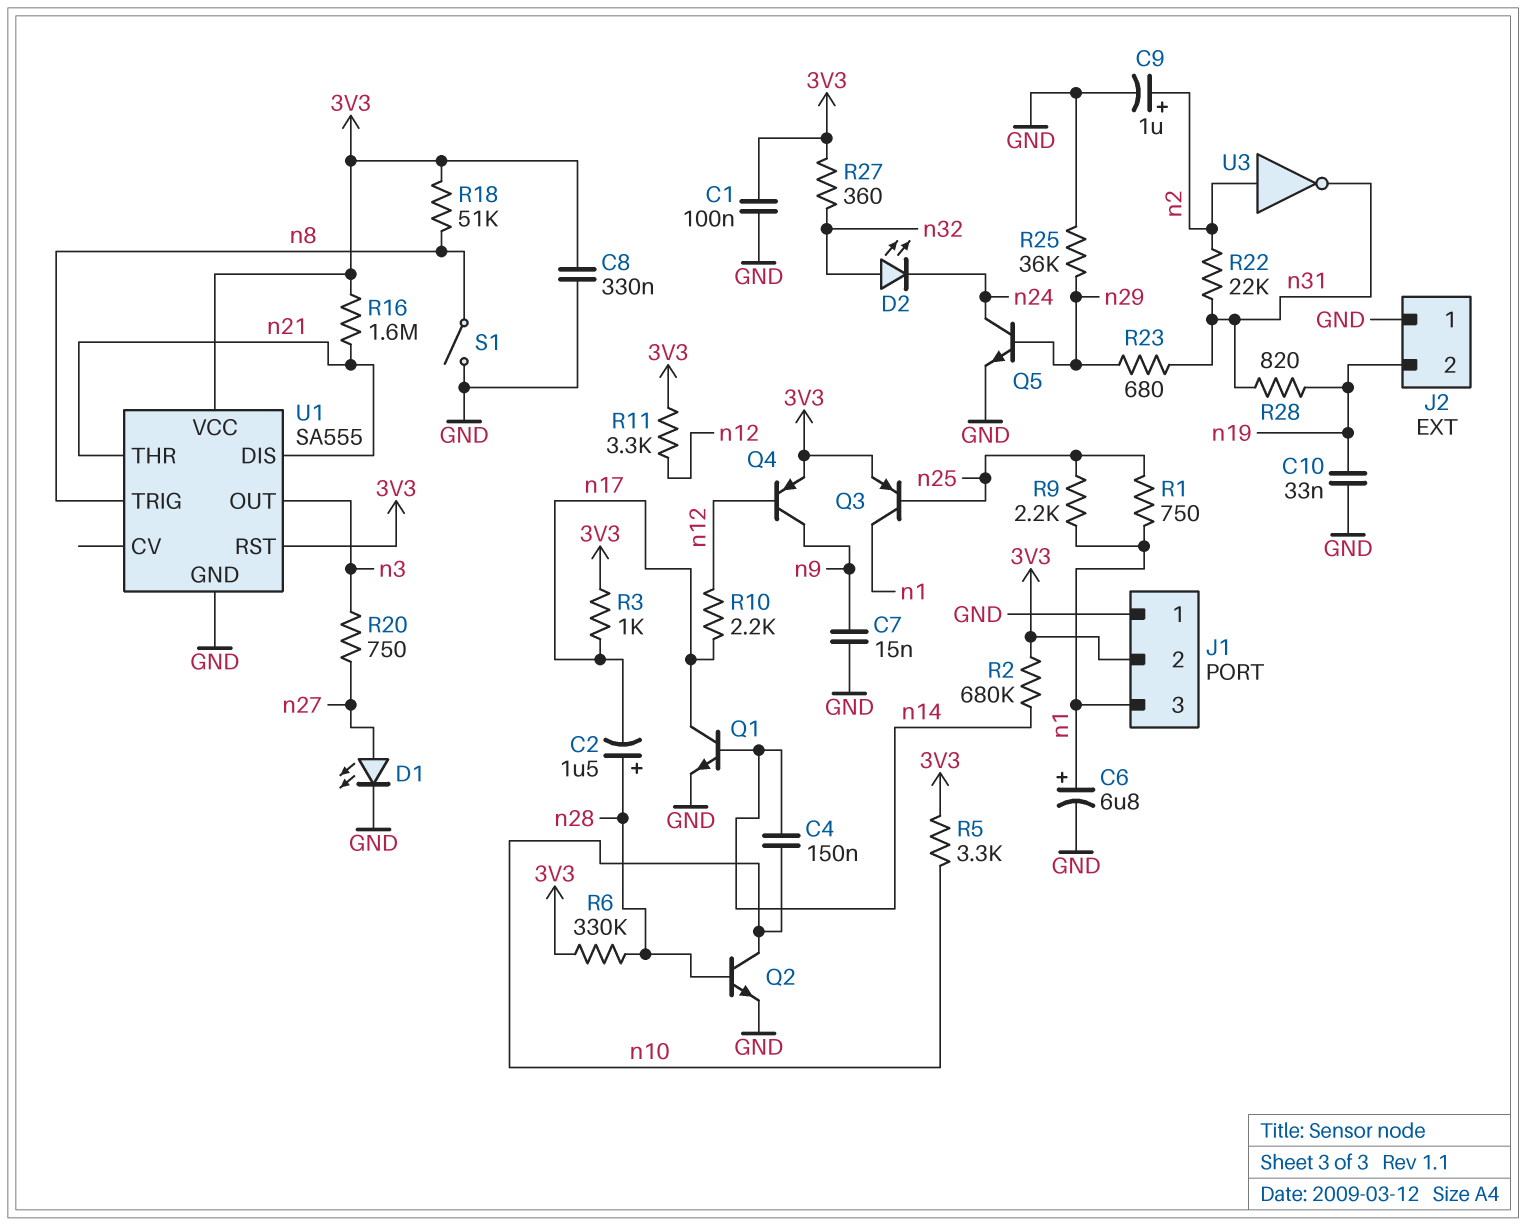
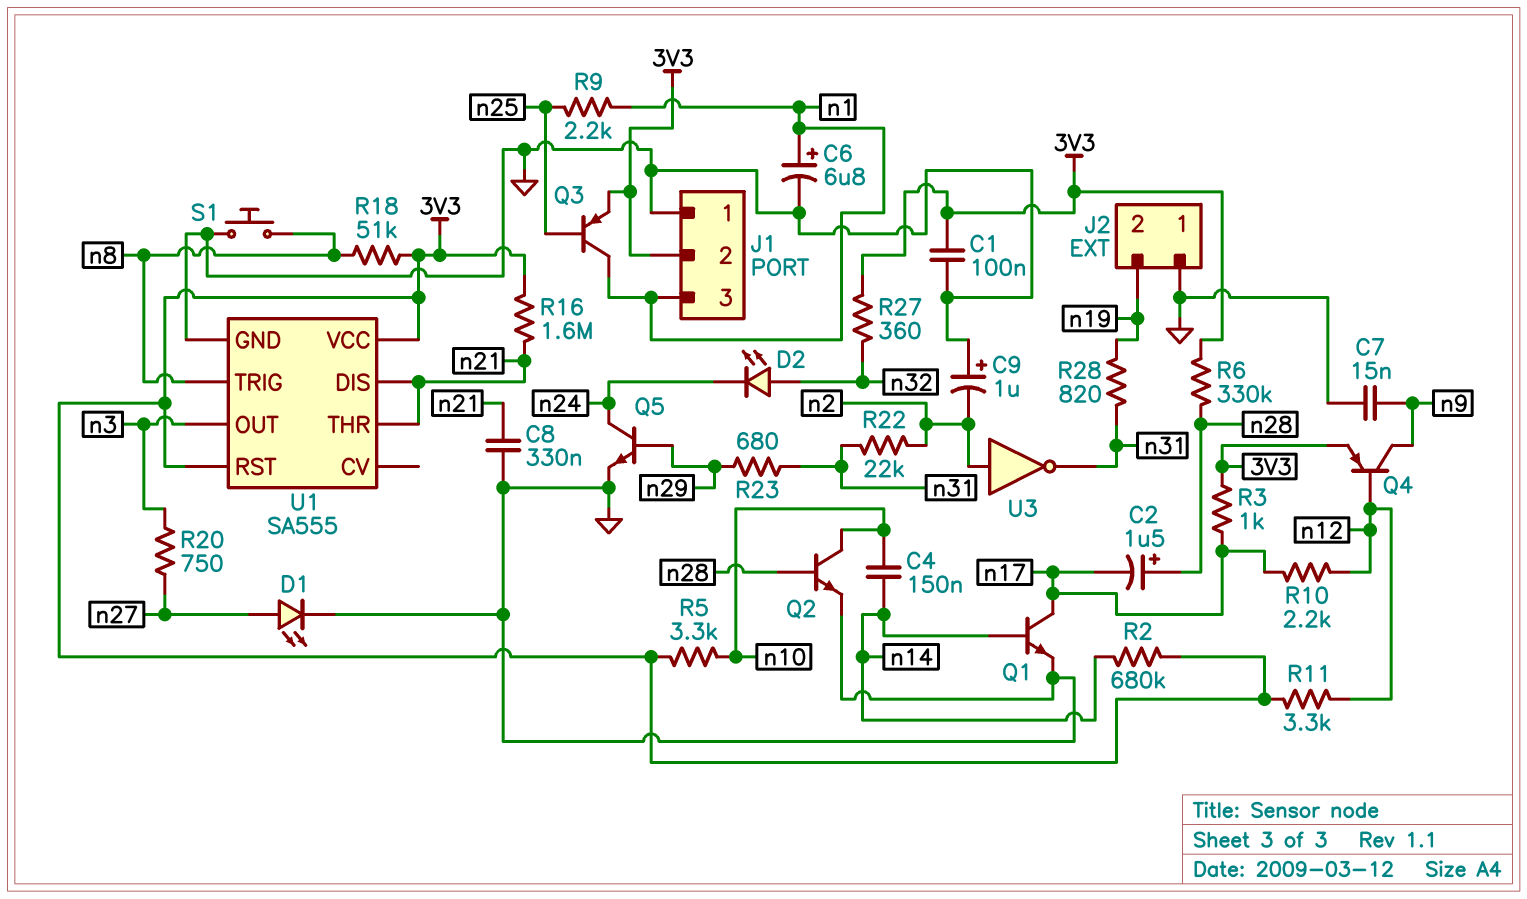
C8: 330nF (3V3, GND) -> 330nF (GND, n21)
C9: 1uF (plus n2, minus GND) -> 1uF (plus GND, minus n2)
C10: 33nF (GND, n19) -> none
R1: 750 (n1, n25) -> none
R25: 36k (GND, n29) -> none
S1: switch (GND, n8) -> button (GND, n8)

